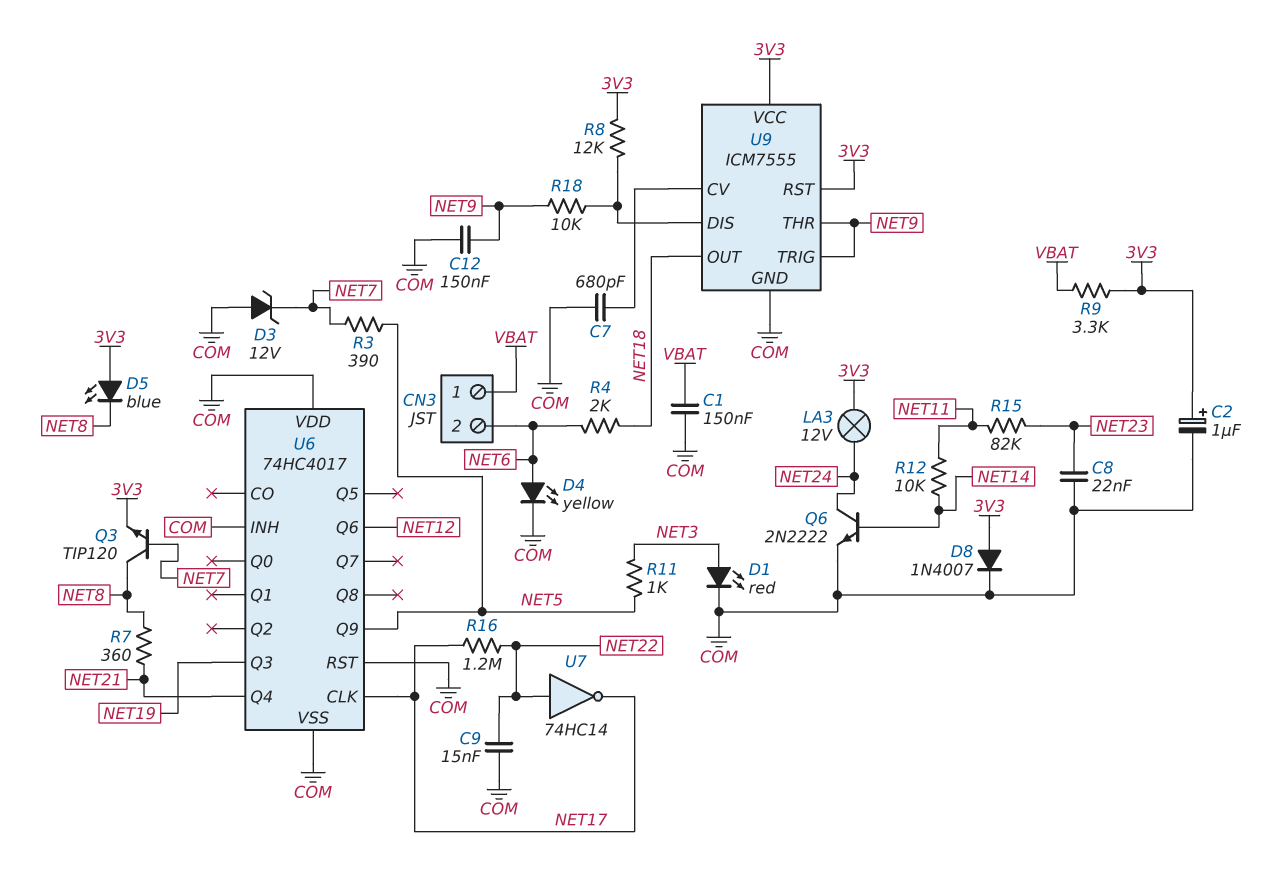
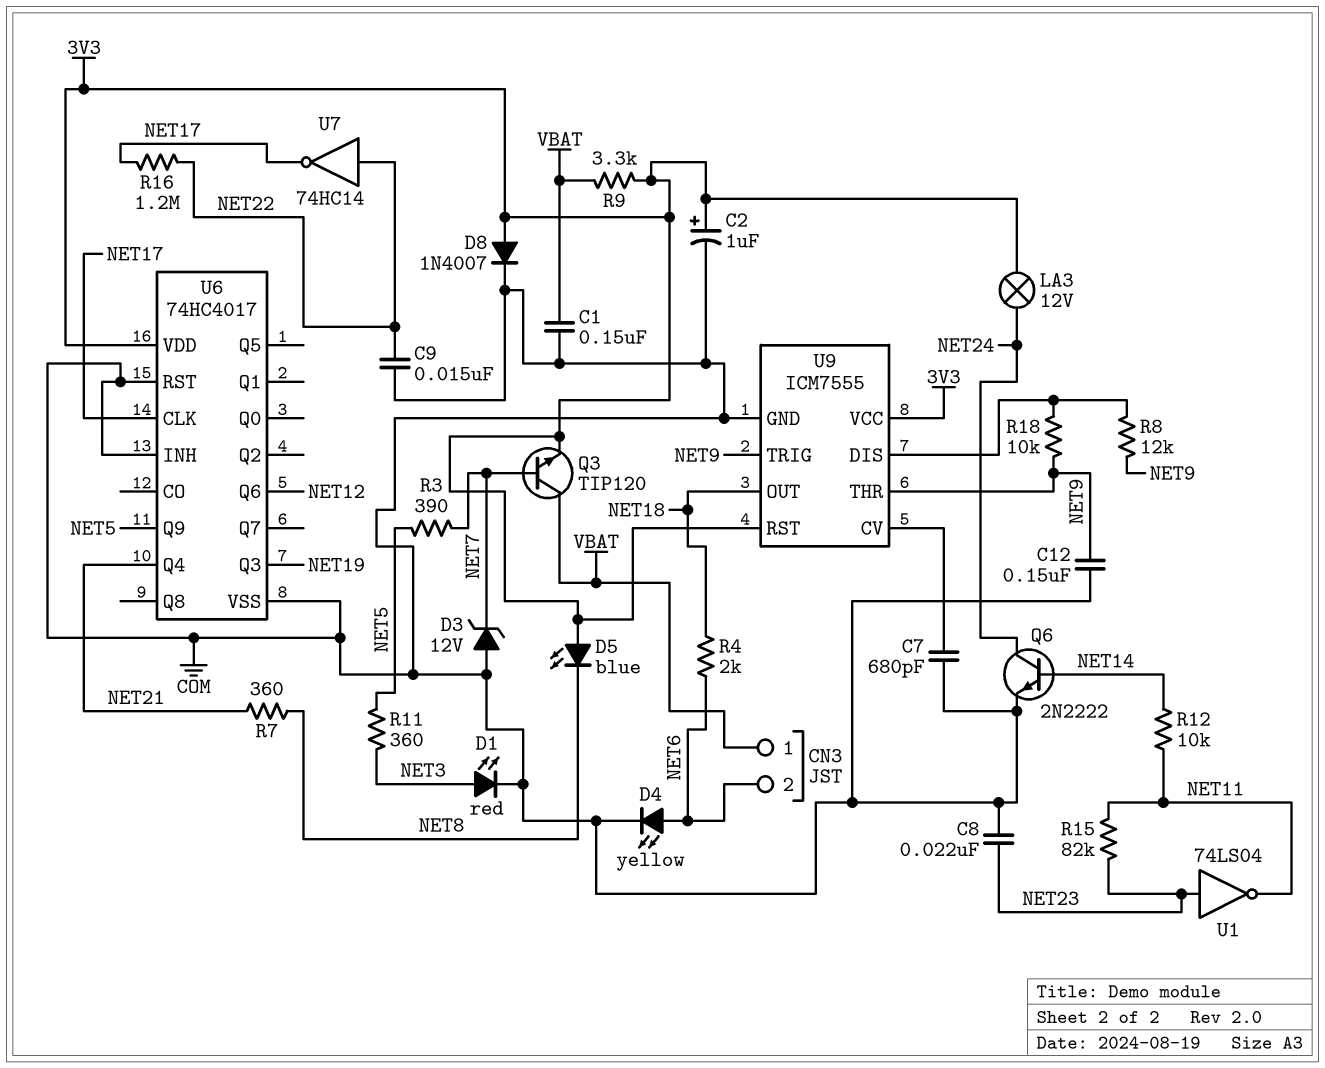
Q3: NPN TIP120 (B NET7, C NET8, E 3V3) -> NPN TIP120 (B NET7, C VBAT, E 3V3)
R8: 12k (3V3, U9/DIS) -> 12k (NET9, U9/DIS)
R11: 1k (NET3, NET5) -> 360 (NET3, NET5)
U1: none -> NOT 74LS04 (in NET23, out NET11)
U6 pin VDD: COM -> 3V3

